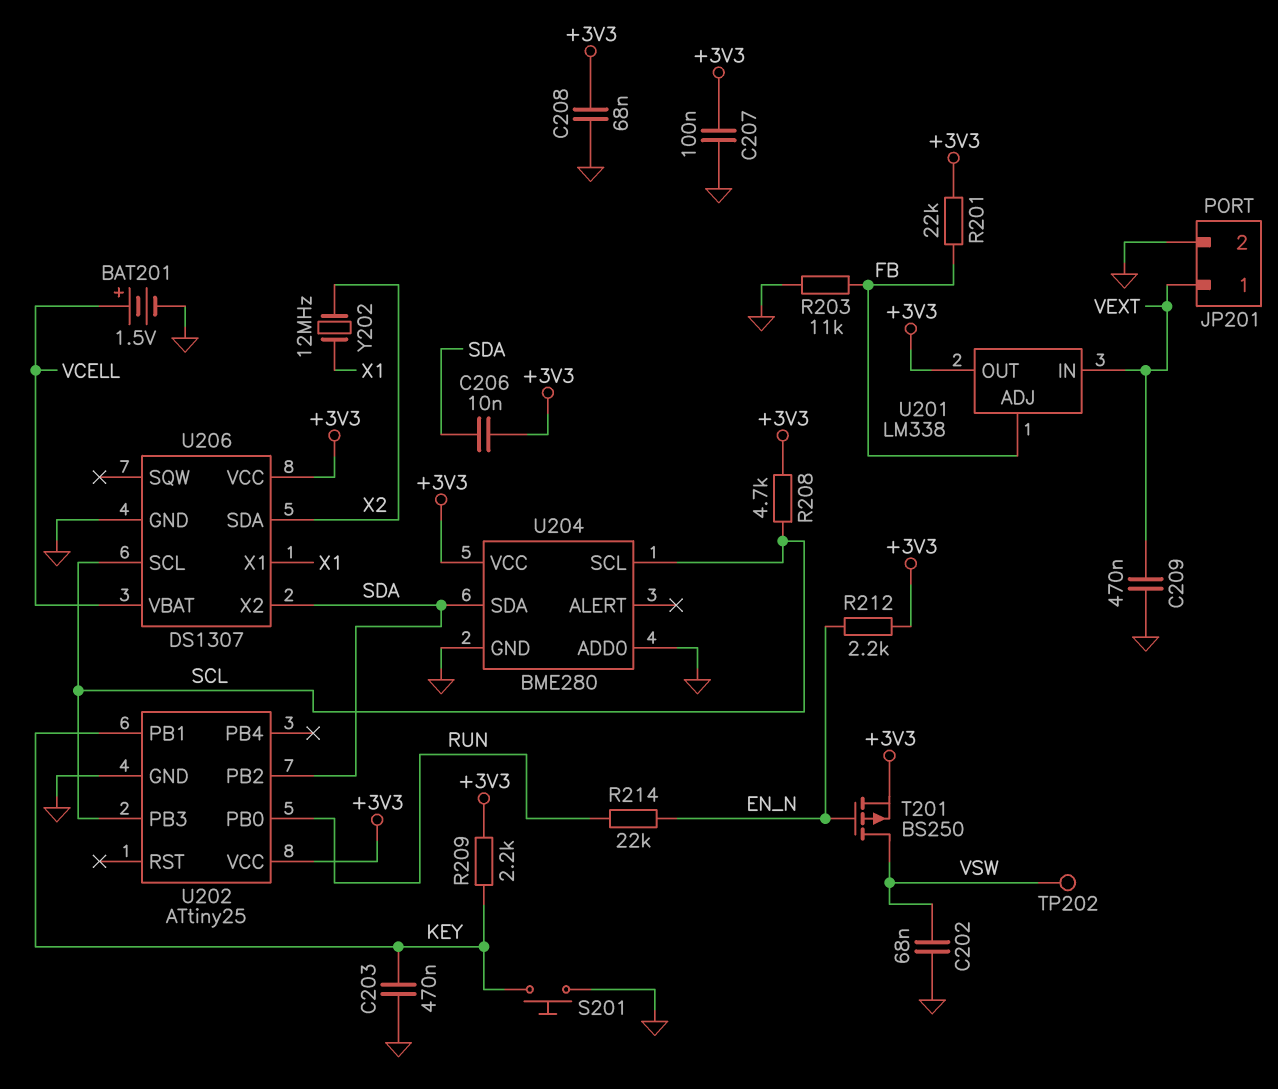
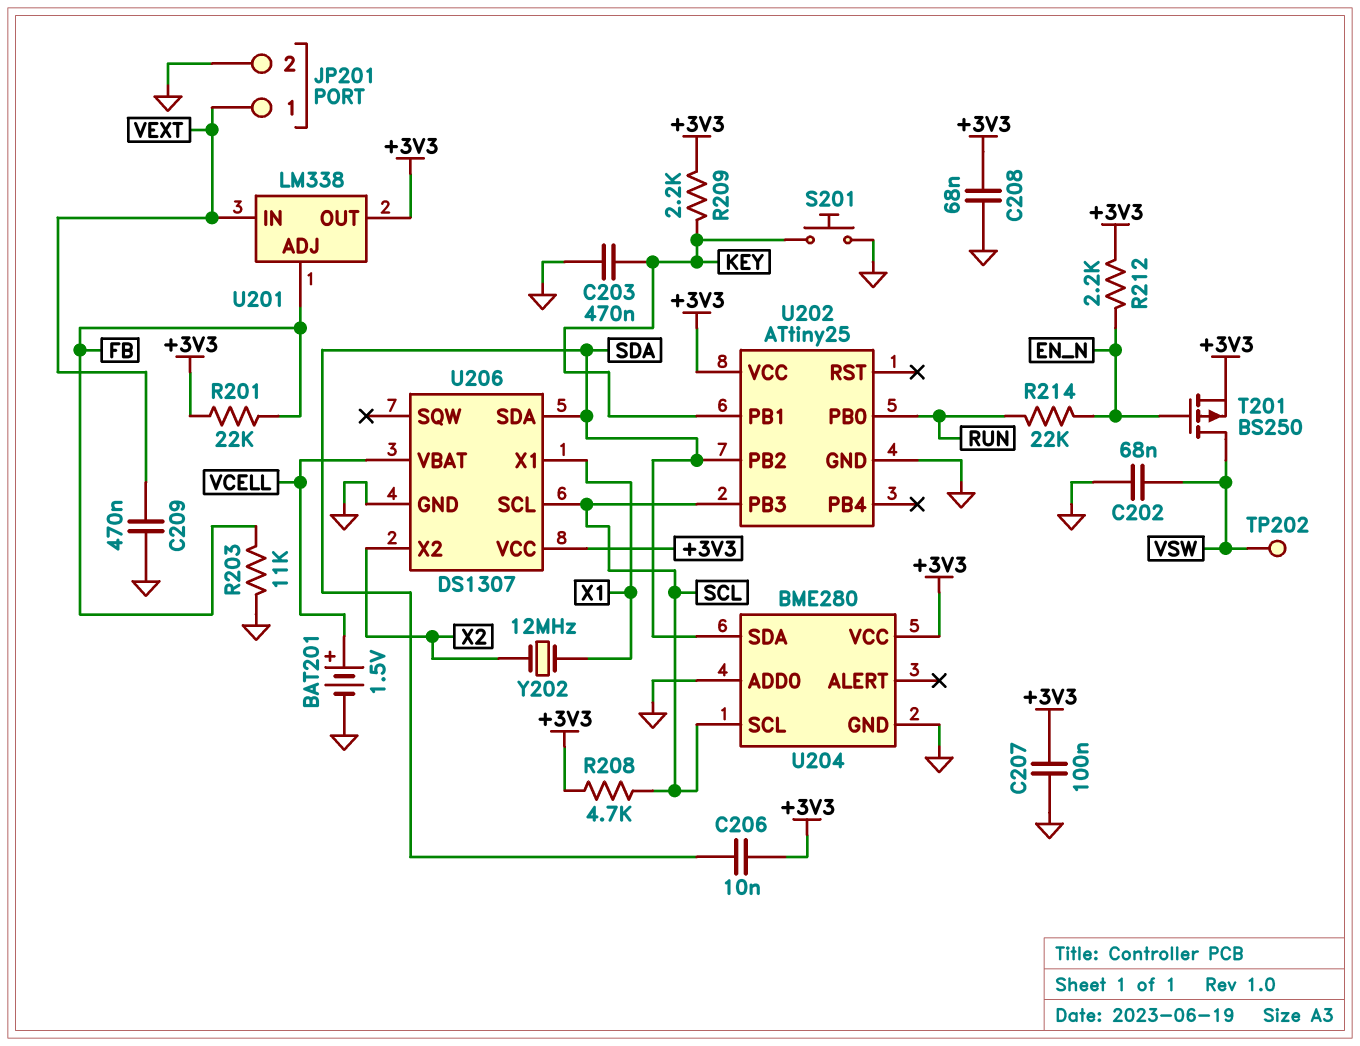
U206 pin SDA: X2 -> SDA
U206 pin X2: SDA -> X2

